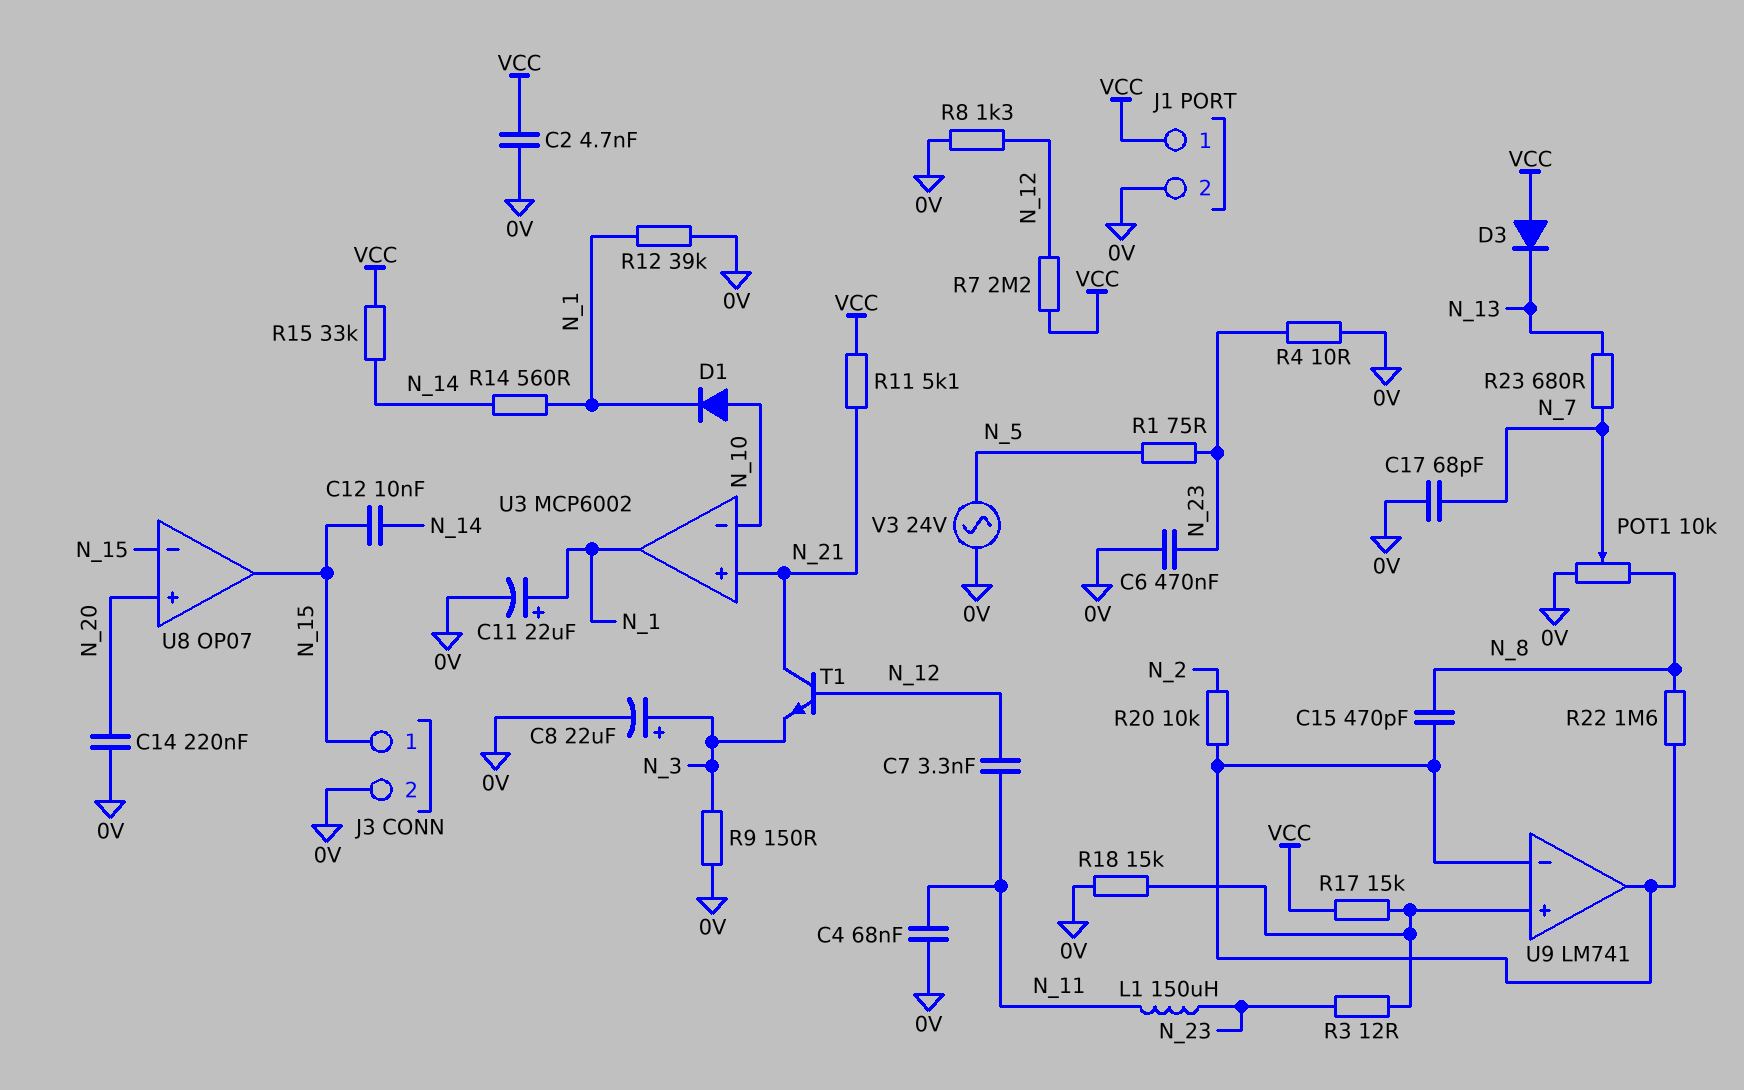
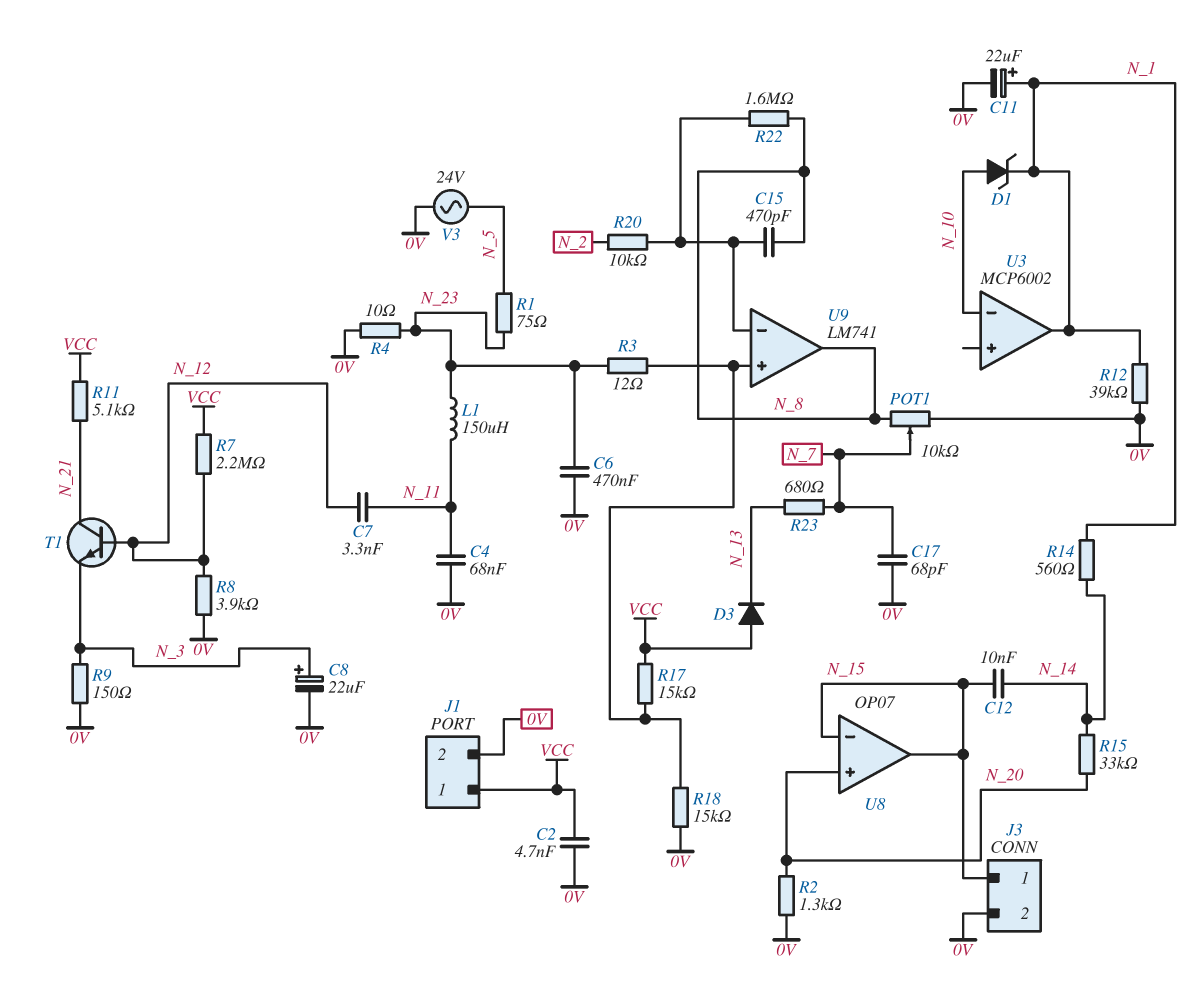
C14: 220nF (0V, N_20) -> none
D1: diode (A N_10, K N_1) -> zener (A N_10, K N_1)
R2: none -> 1.3k (0V, N_20)
R8: 1.3k (0V, N_12) -> 3.9k (0V, N_12)
R15: 33k (N_14, VCC) -> 33k (N_14, N_20)
U3 pin in+: N_21 -> none
U9 pin out: U9/in- -> N_8

